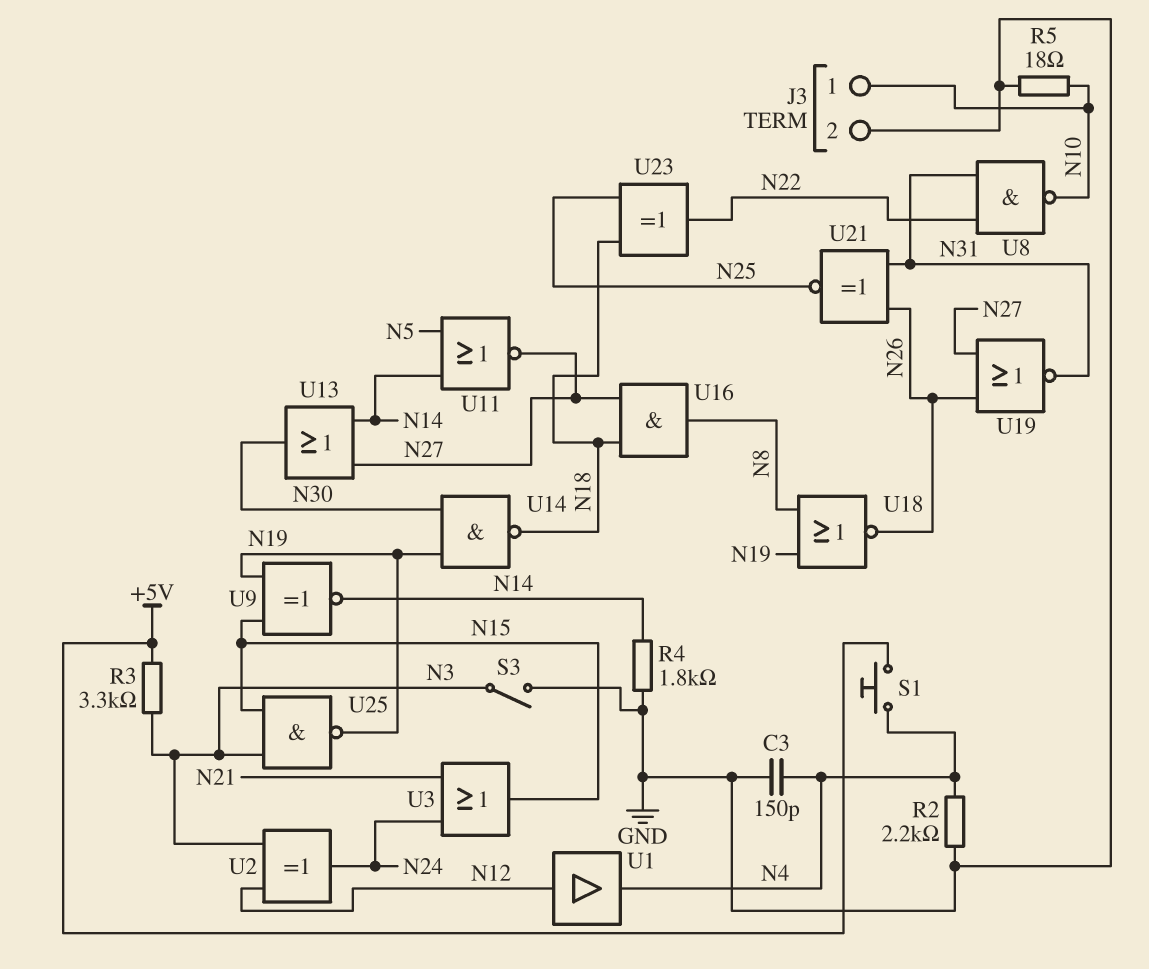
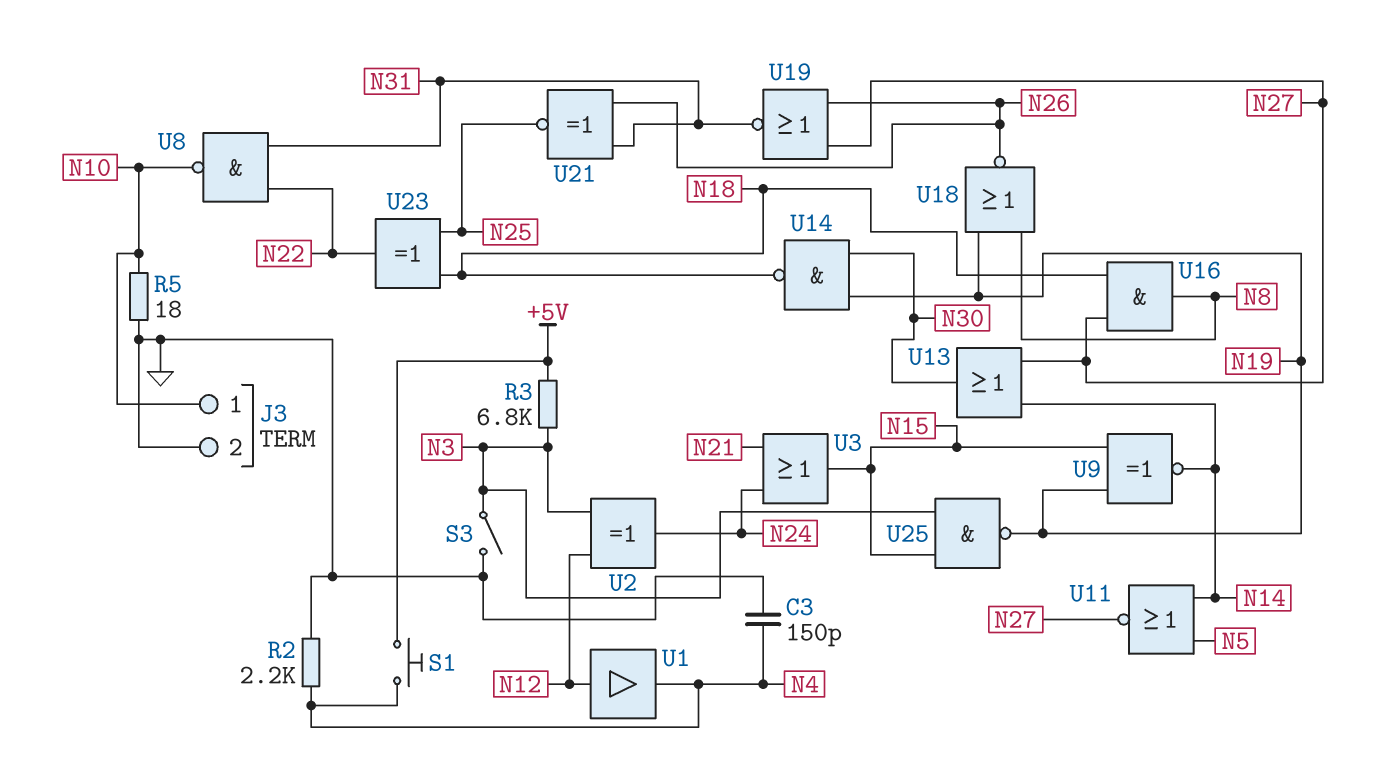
R3: 3.3k (+5V, N3) -> 6.8k (+5V, N3)
R4: 1.8k (GND, N14) -> none

